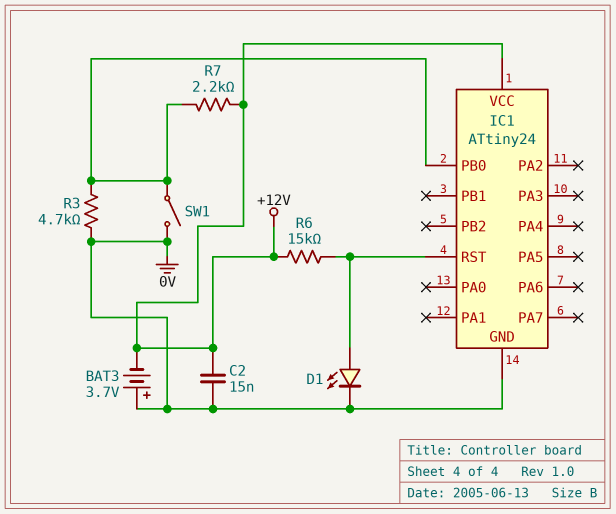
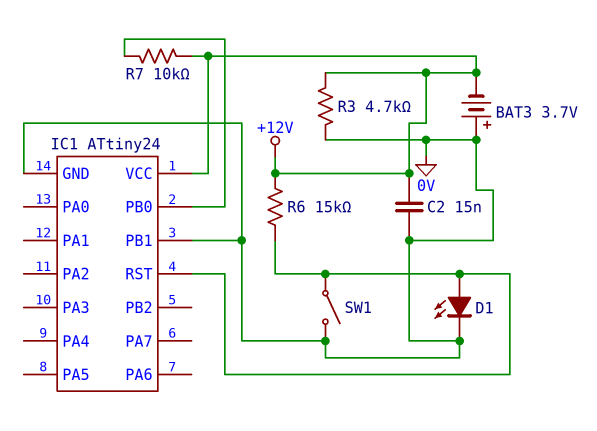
IC1 pin PB1: none -> 0V
R3: 4.7k (0V, IC1/PB0) -> 4.7k (+12V, 0V)
R7: 2.2k (+12V, IC1/PB0) -> 10k (+12V, IC1/PB0)
SW1: switch (0V, IC1/PB0) -> switch (0V, IC1/RST)

